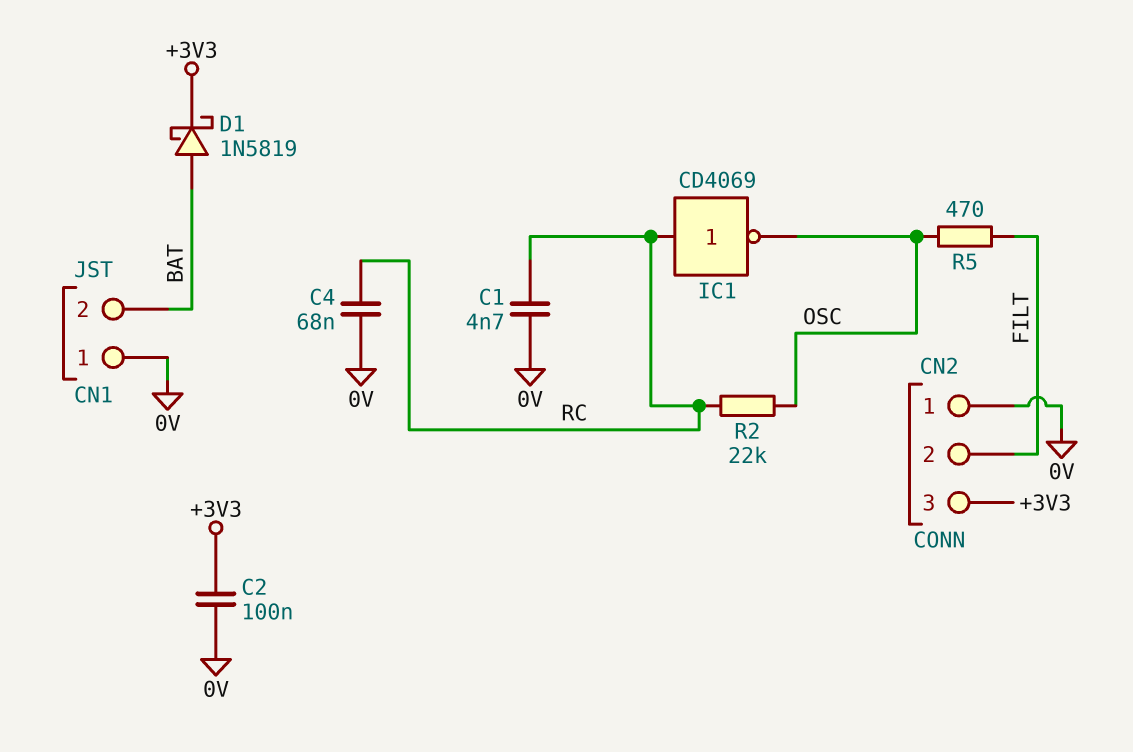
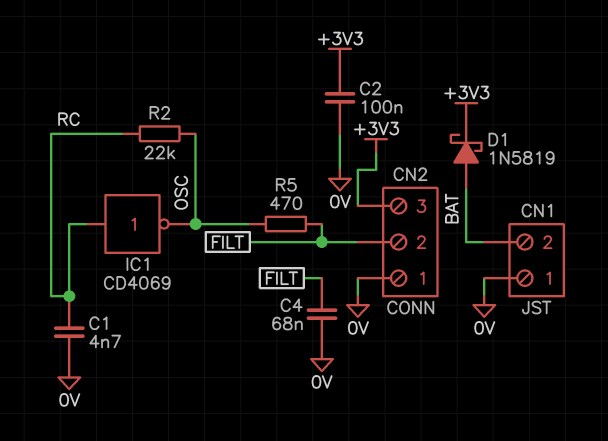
C4: 68nF (0V, RC) -> 68nF (0V, FILT)

